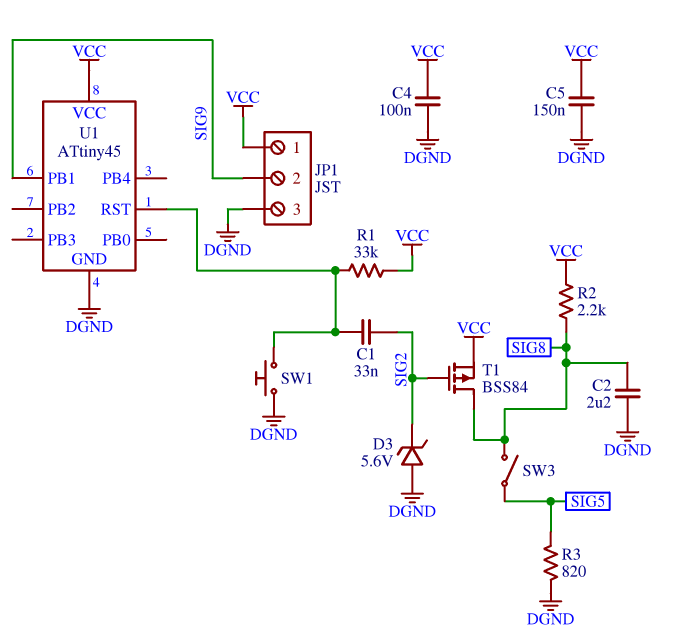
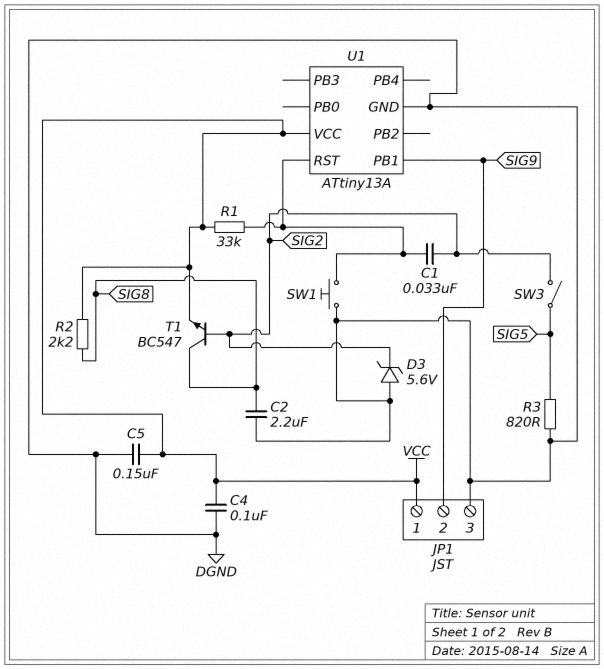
SW3: switch (SIG5, SIG8) -> switch (SIG2, SIG5)
T1: PMOS BSS84 (G SIG2, D SIG8, S VCC) -> NPN BC547 (B SIG2, C SIG8, E VCC)
U1: ATtiny45 -> ATtiny13A

